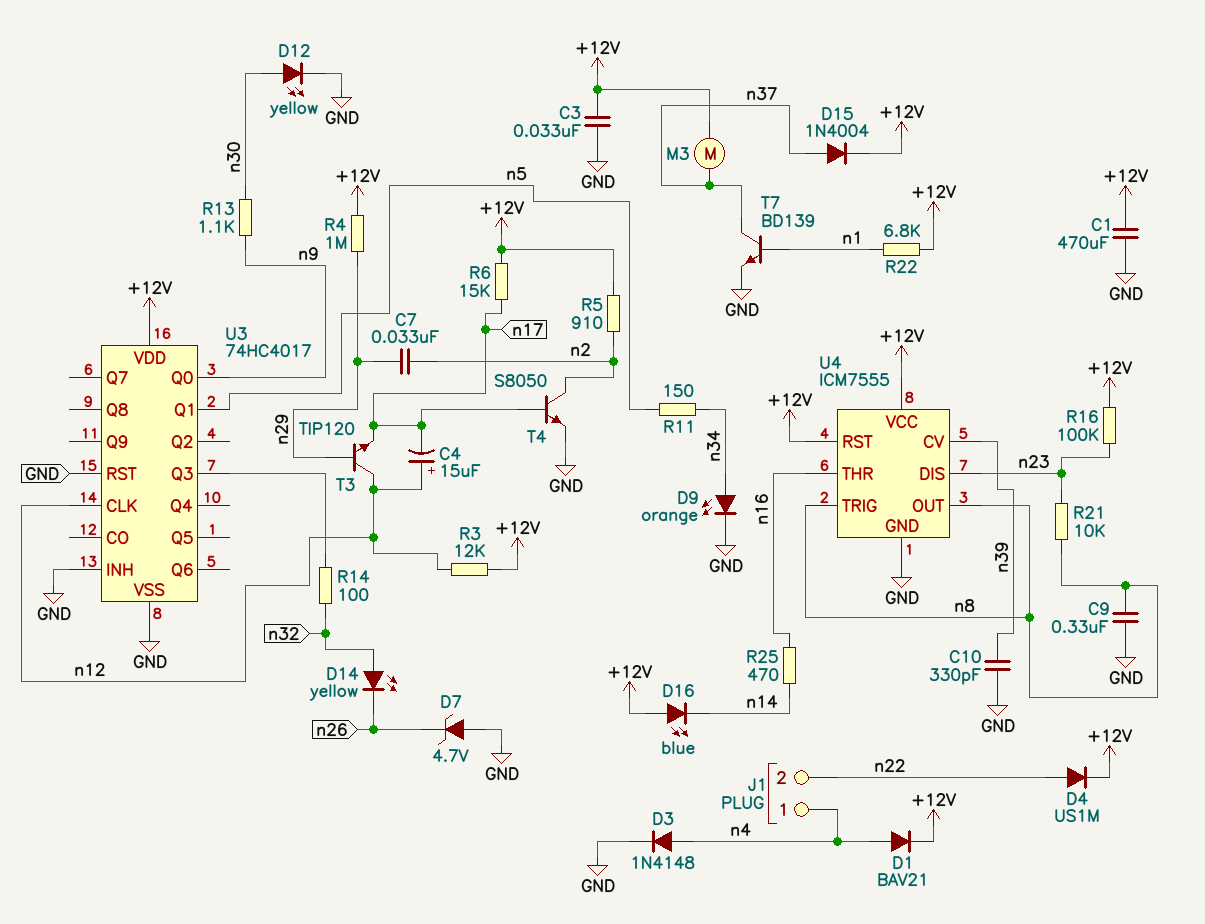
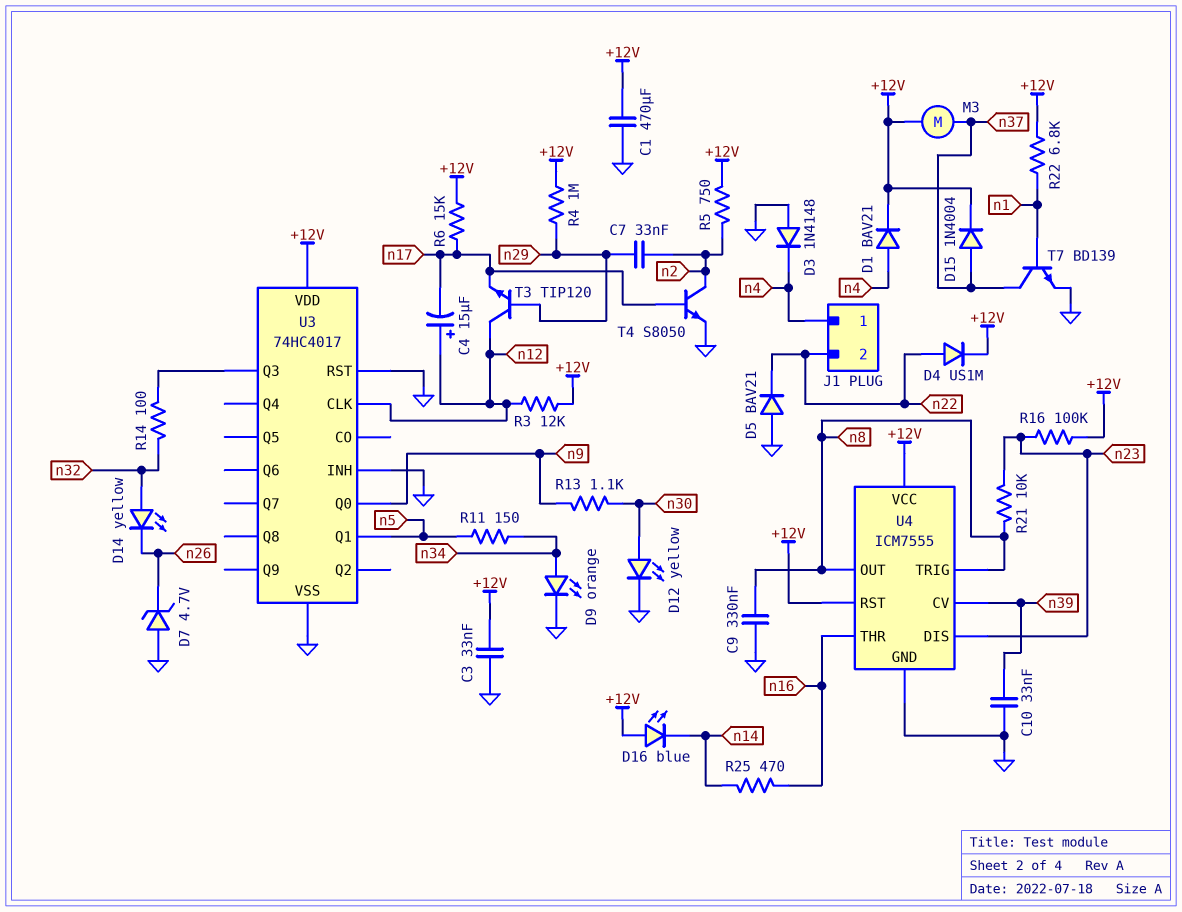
C10: 330pF (GND, n39) -> 33nF (GND, n39)
D3: diode 1N4148 (A n4, K GND) -> diode 1N4148 (A GND, K n4)
D5: none -> diode BAV21 (A GND, K n22)
R5: 910 (+12V, n2) -> 750 (+12V, n2)

